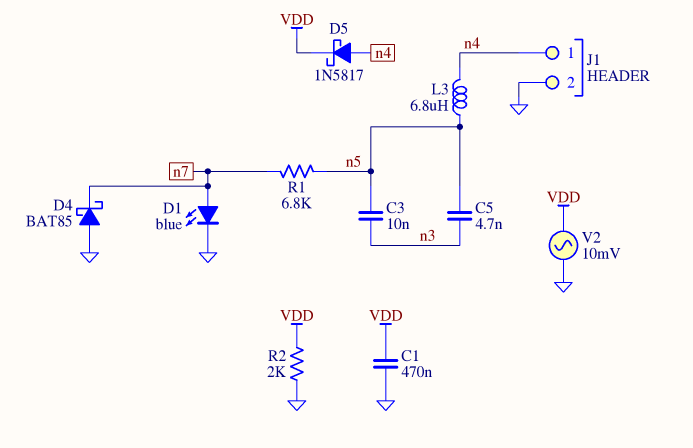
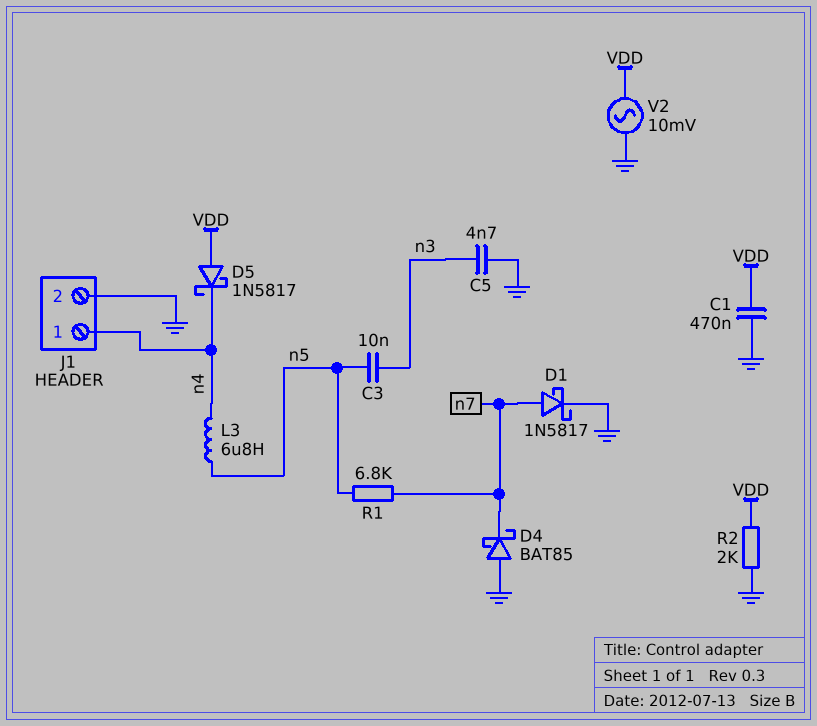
C5: 4.7nF (n3, n5) -> 4.7nF (GND, n3)
D1: LED blue (A n7, K GND) -> schottky 1N5817 (A n7, K GND)
D5: schottky 1N5817 (A n4, K VDD) -> schottky 1N5817 (A VDD, K n4)

